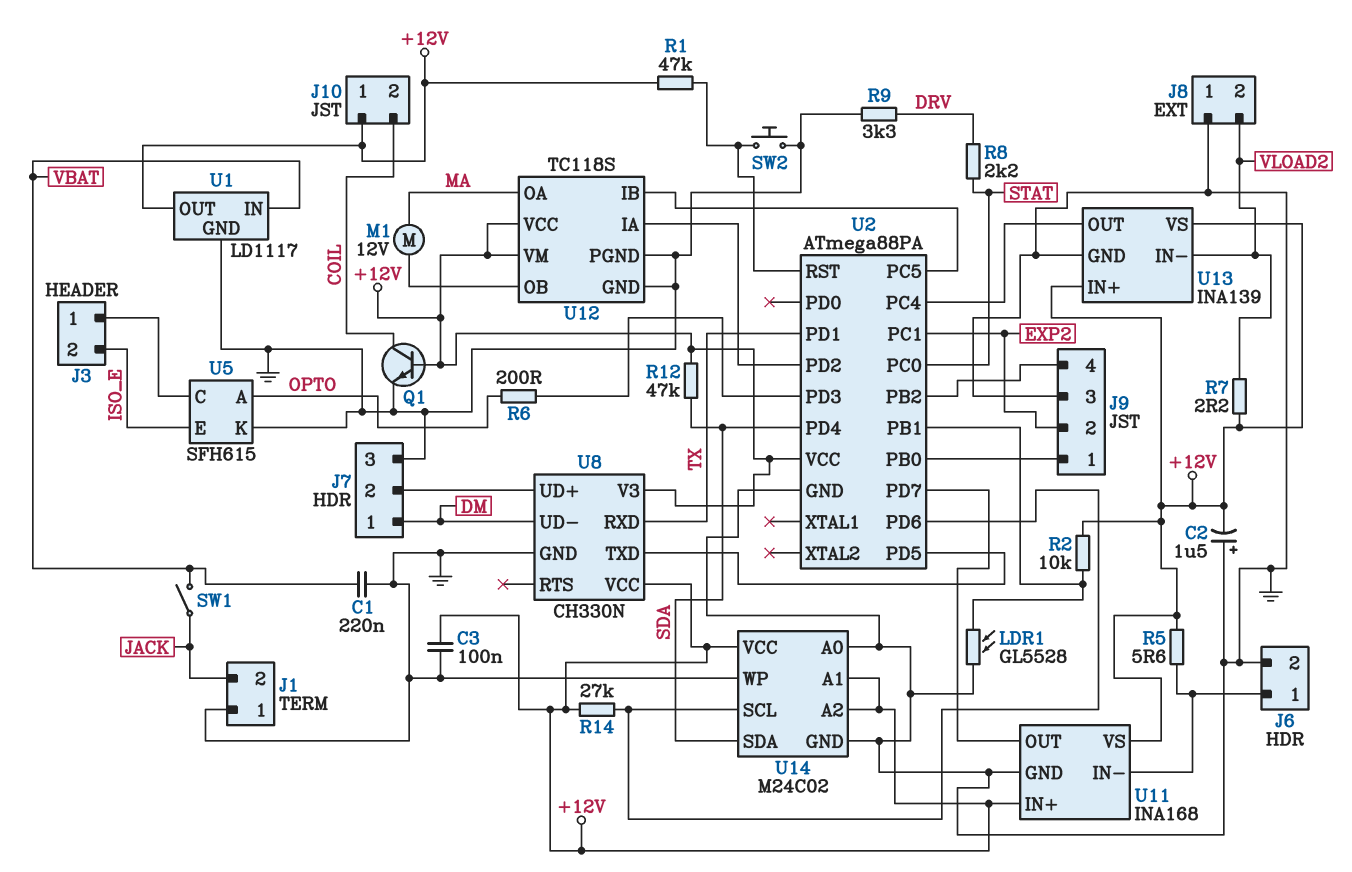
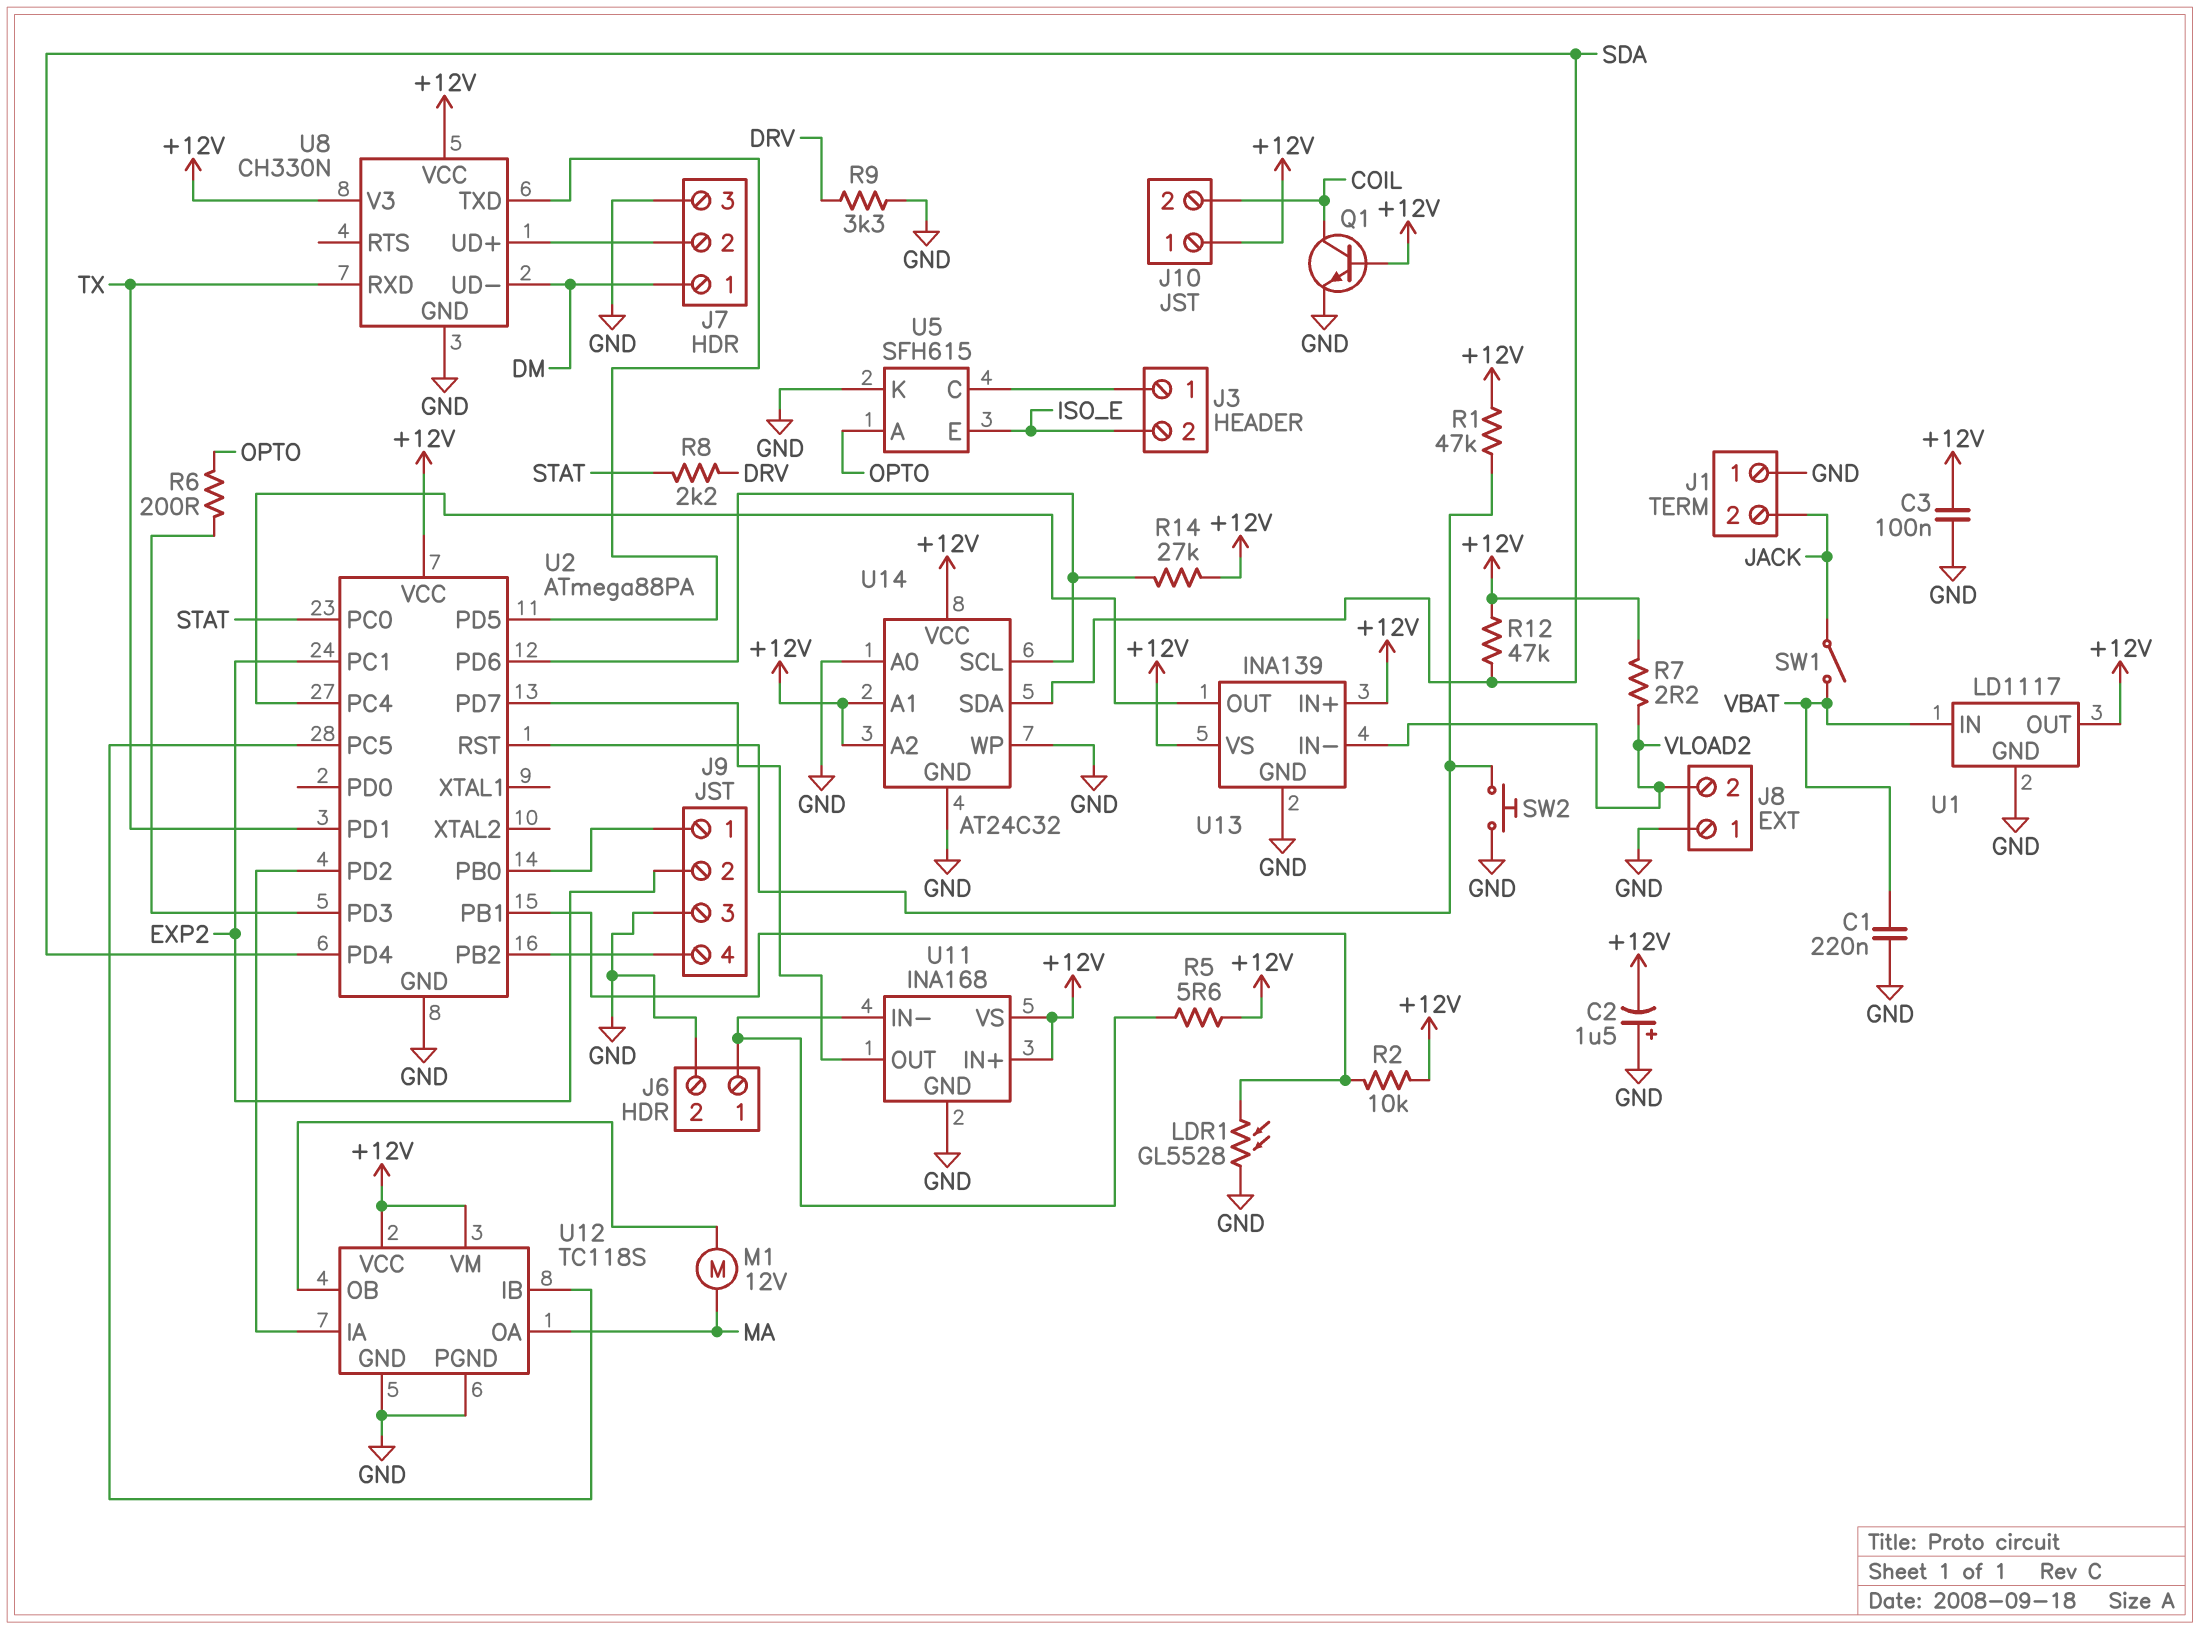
U14: M24C02 -> AT24C32

